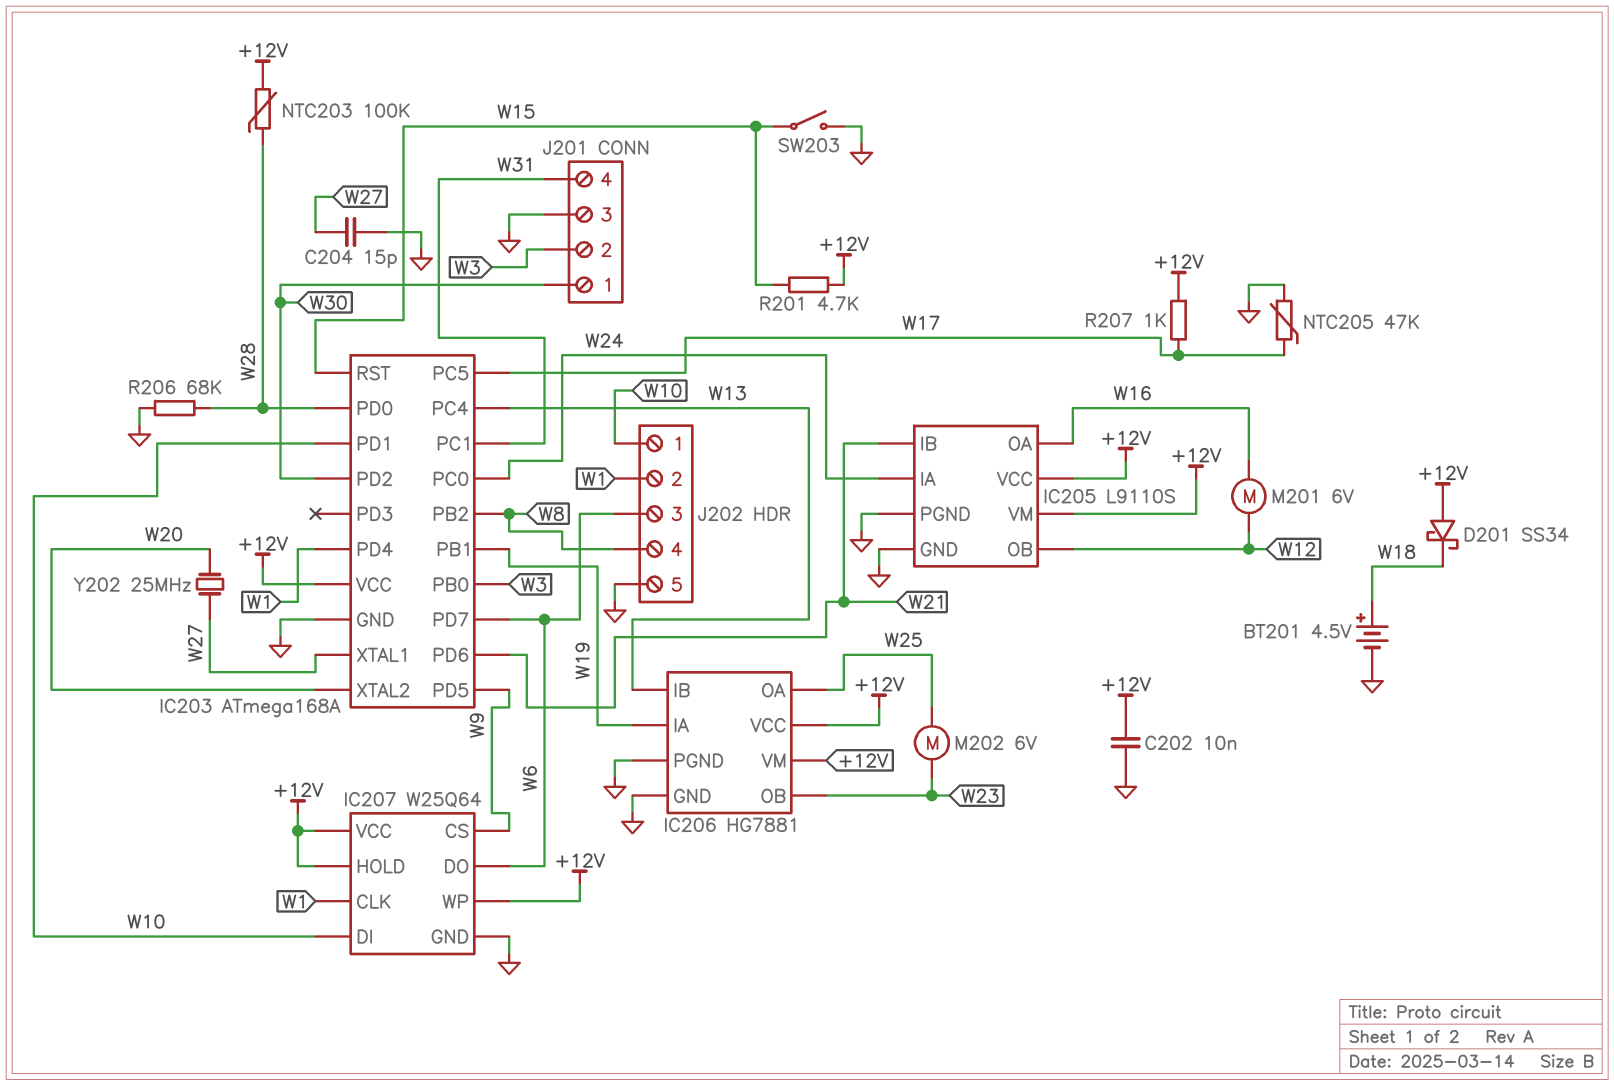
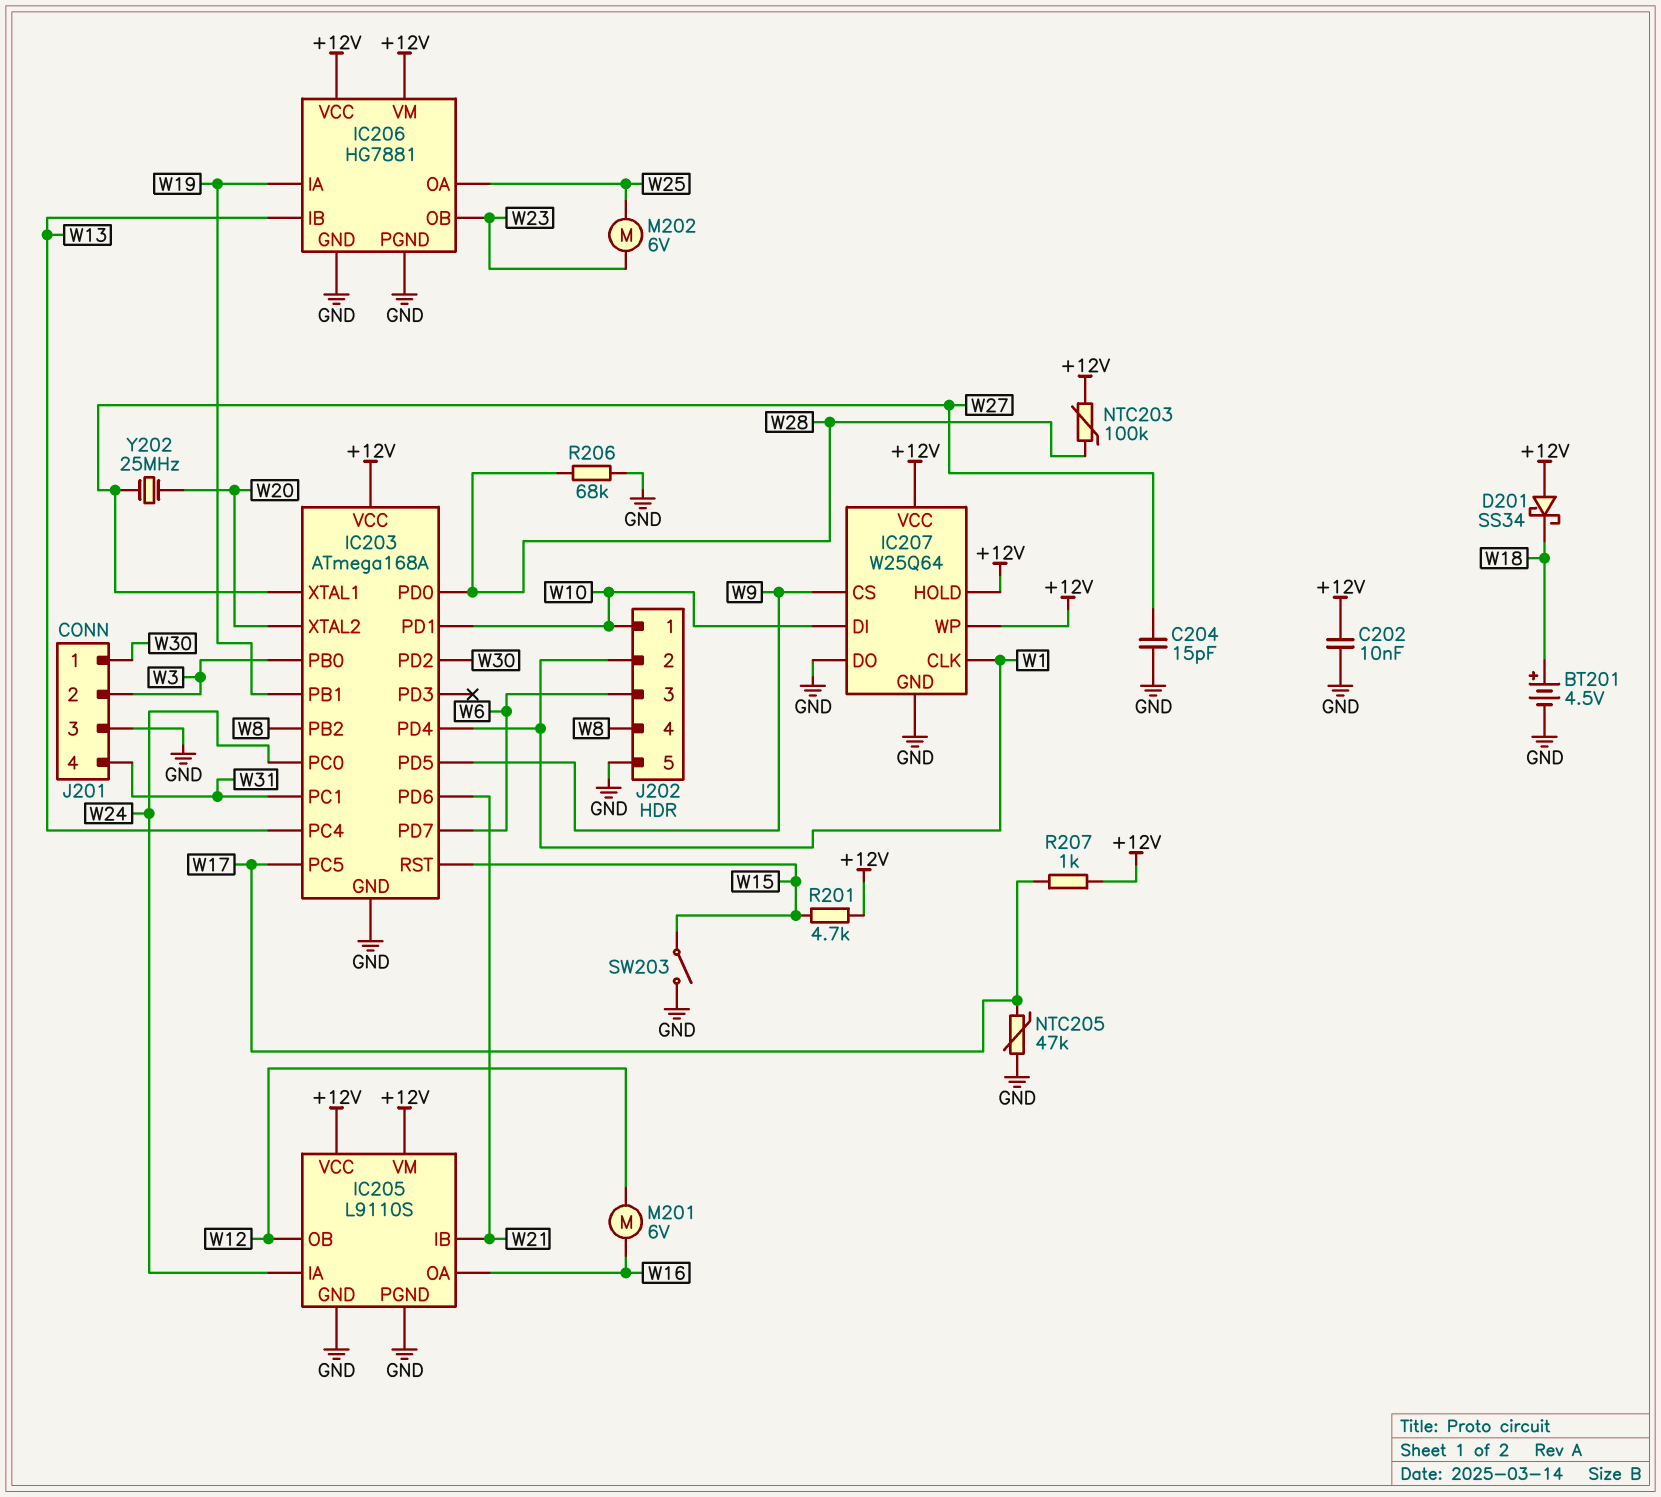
IC207 pin DO: W6 -> GND

